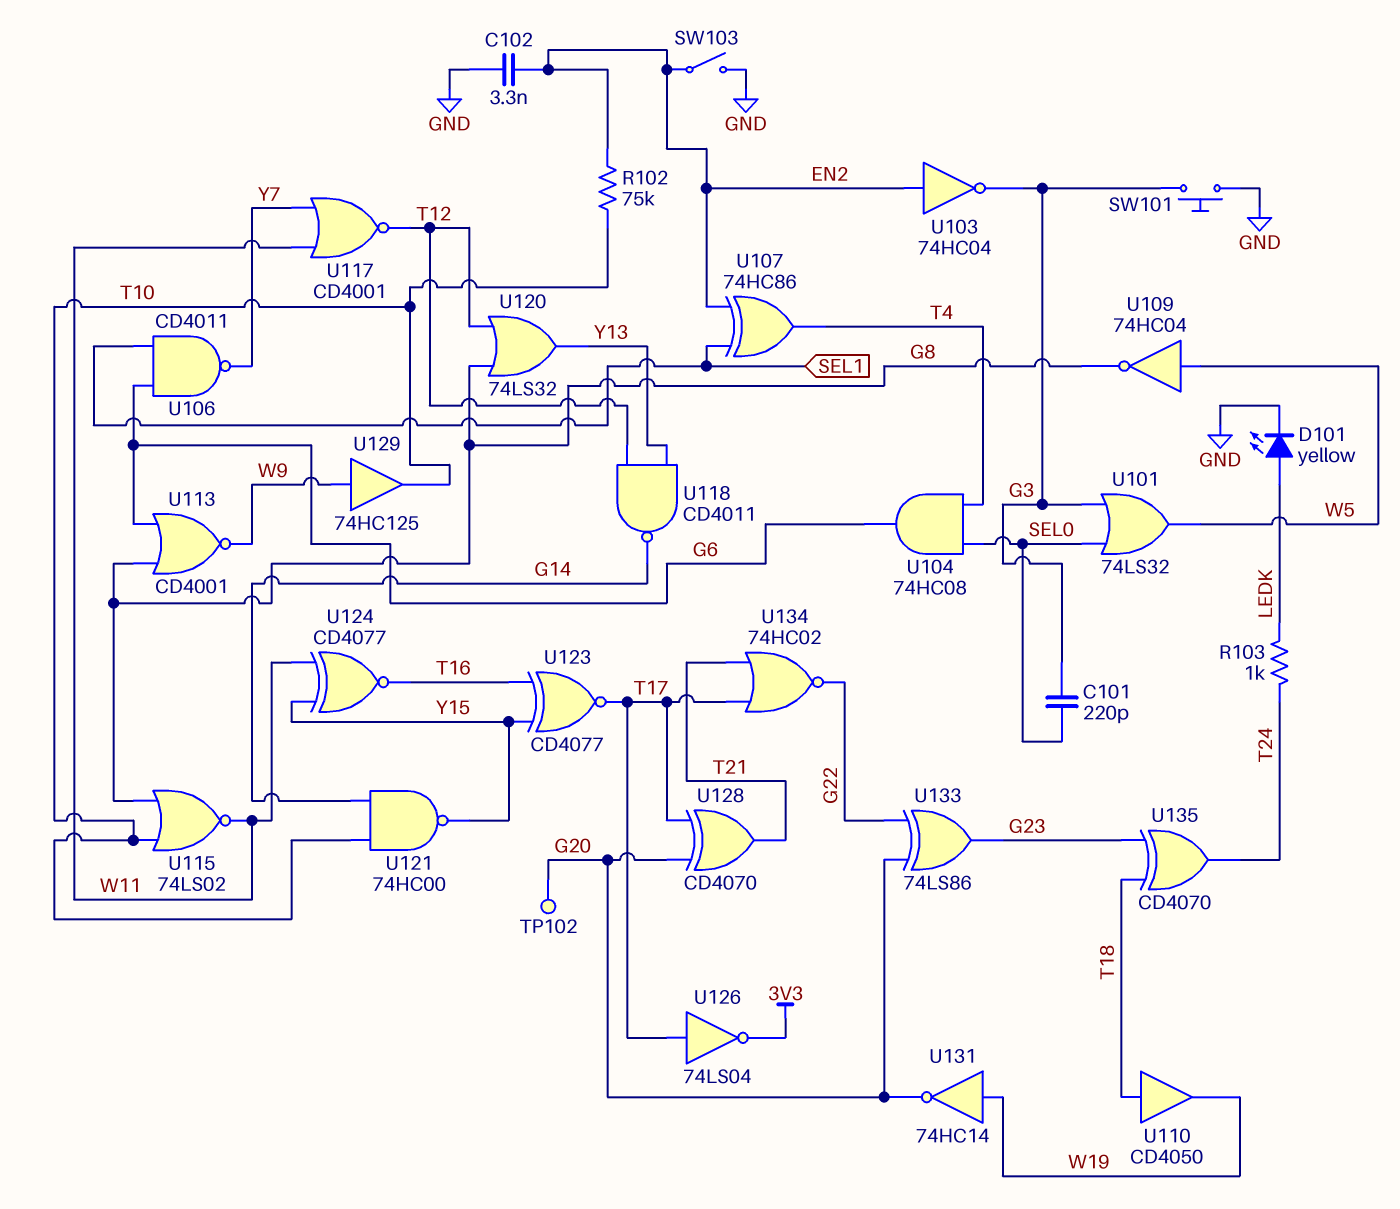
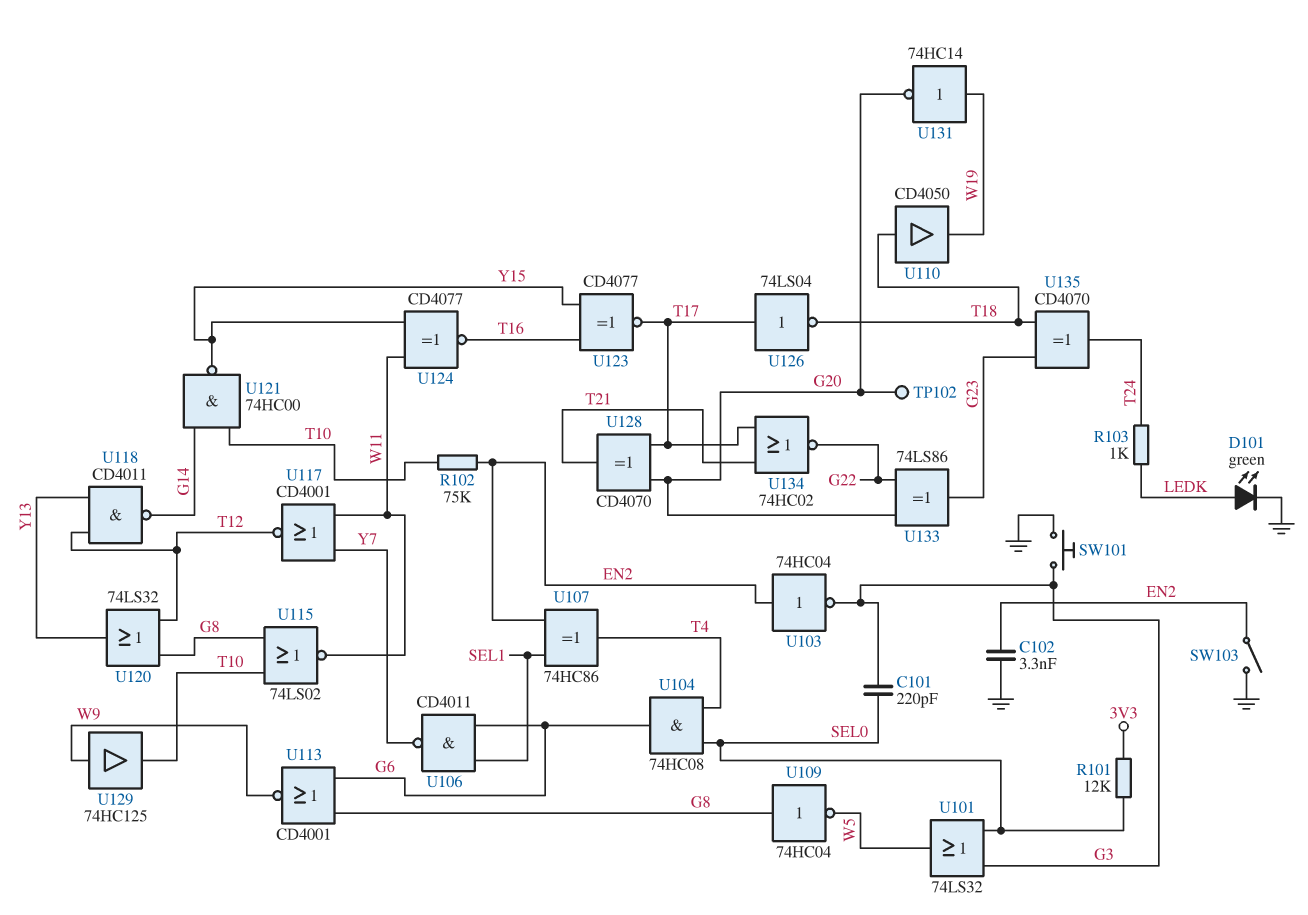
D101: LED yellow (A LEDK, K GND) -> LED green (A LEDK, K GND)
R101: none -> 12k (3V3, SEL0)
U109: NOT 74HC04 (in W5, out G8) -> NOT 74HC04 (in G8, out W5)
U126: NOT 74LS04 (in T17, out 3V3) -> NOT 74LS04 (in T17, out T18)

